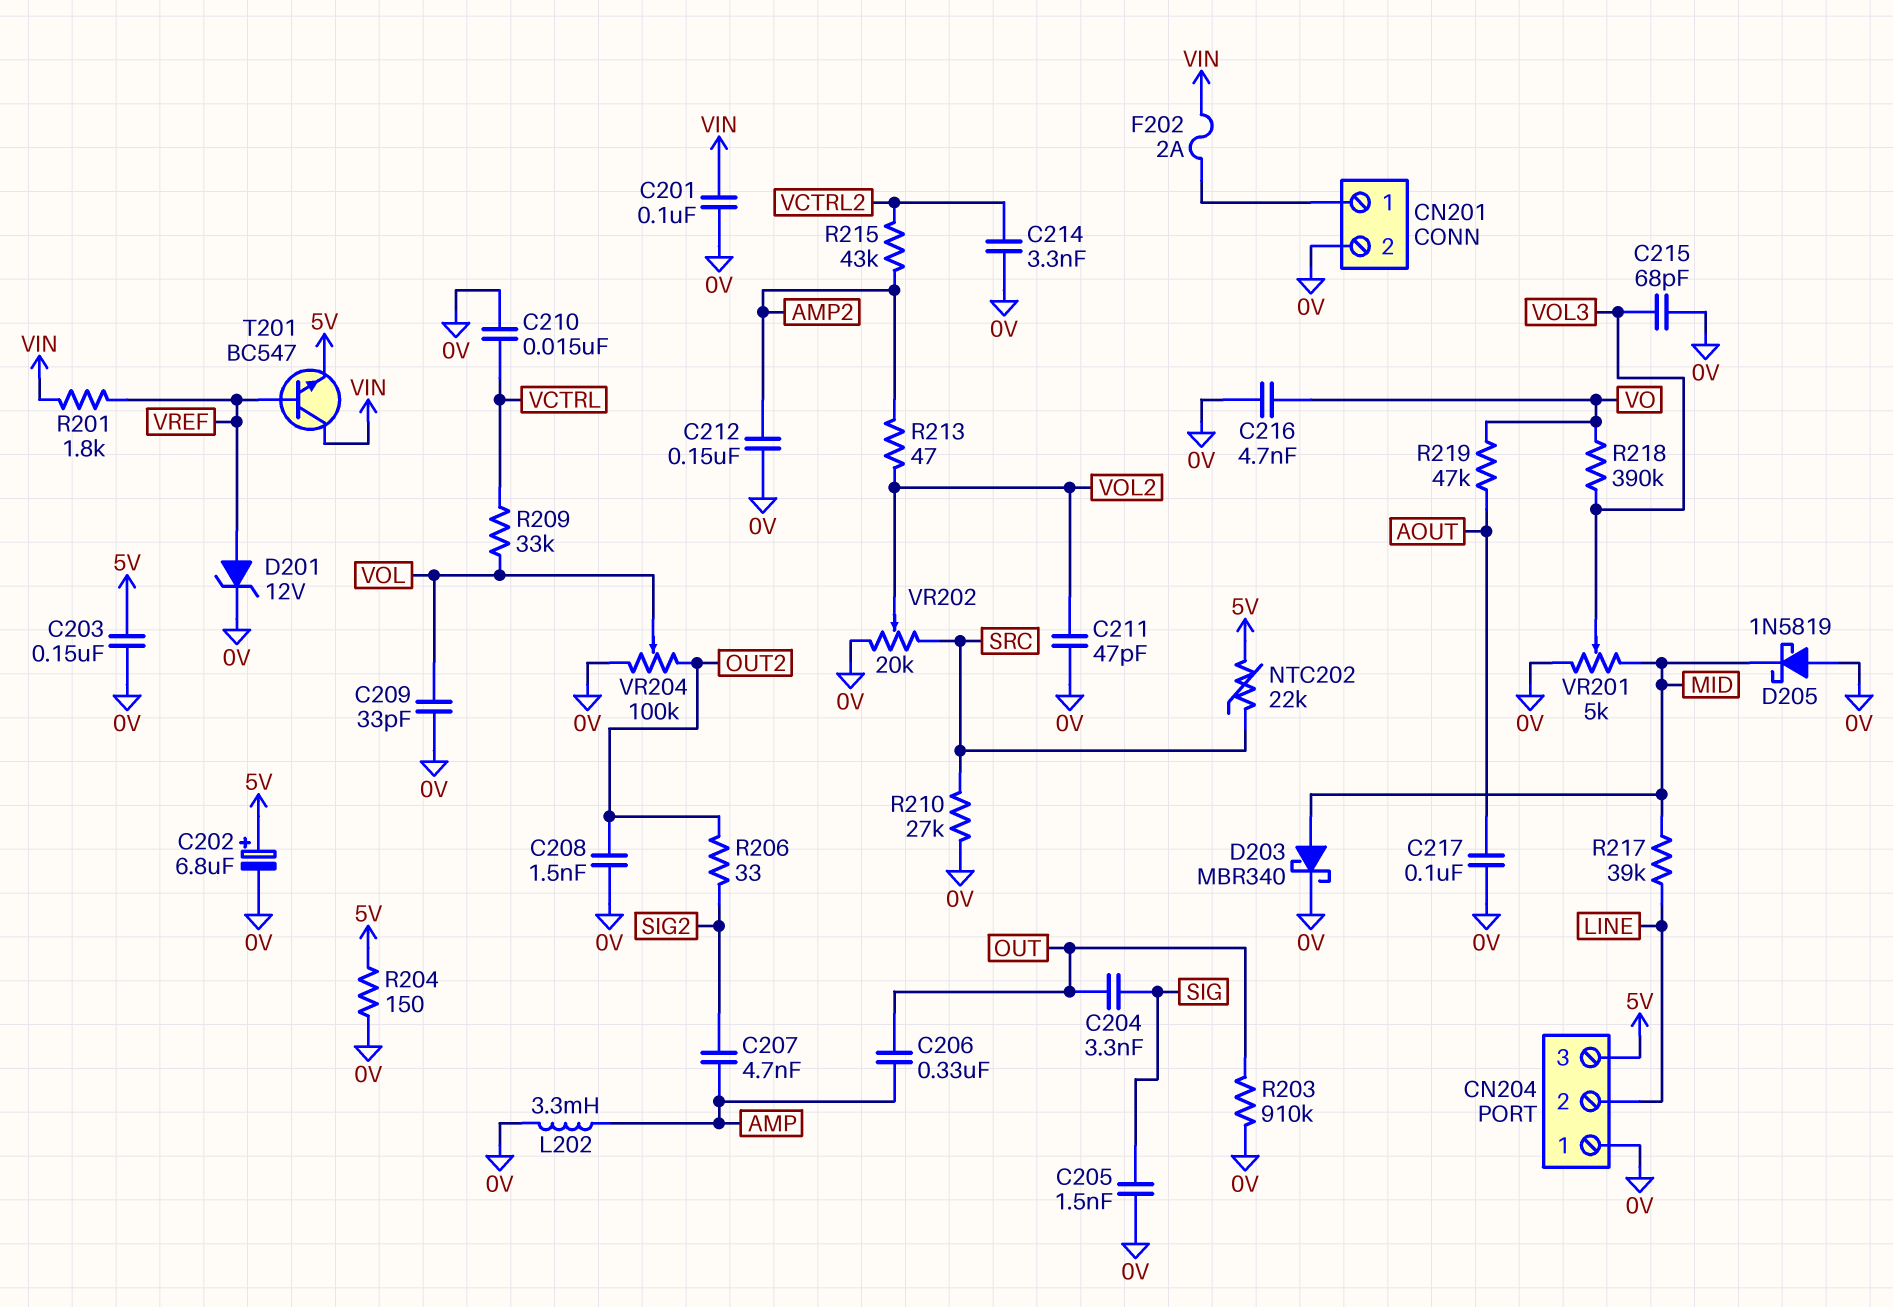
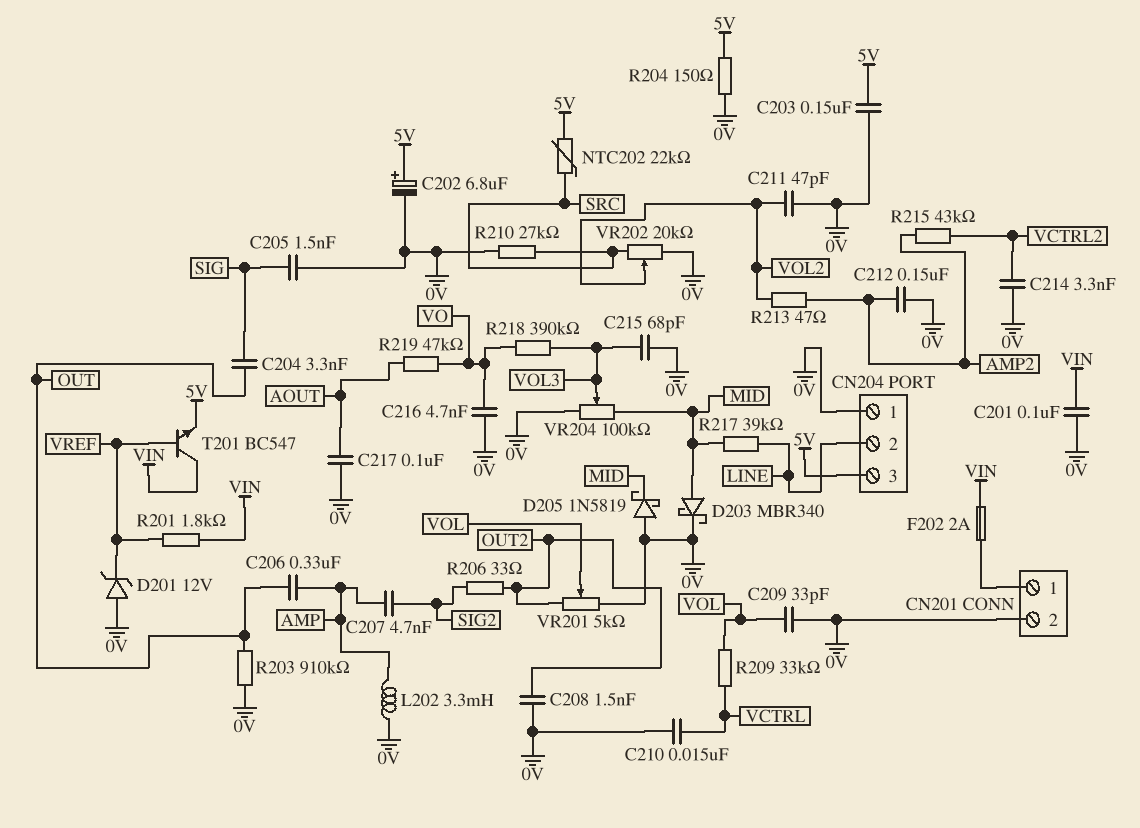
D201: zener 12V (A VREF, K 0V) -> zener 12V (A 0V, K VREF)
VR201: 5k (0V, MID, wiper VOL3) -> 5k (0V, OUT2, wiper VOL)
VR204: 100k (0V, OUT2, wiper VOL) -> 100k (0V, MID, wiper VOL3)

